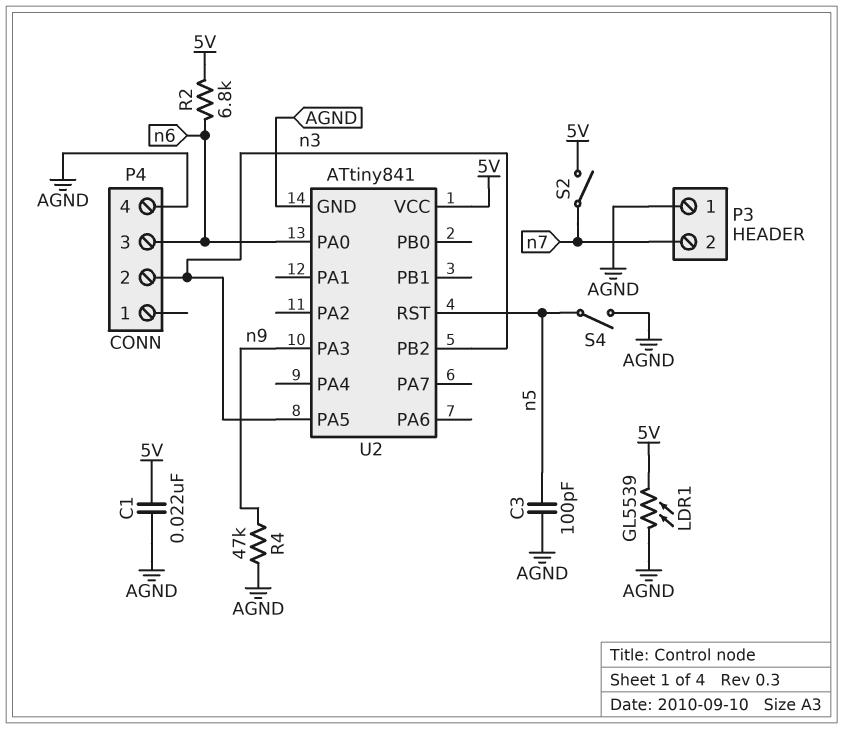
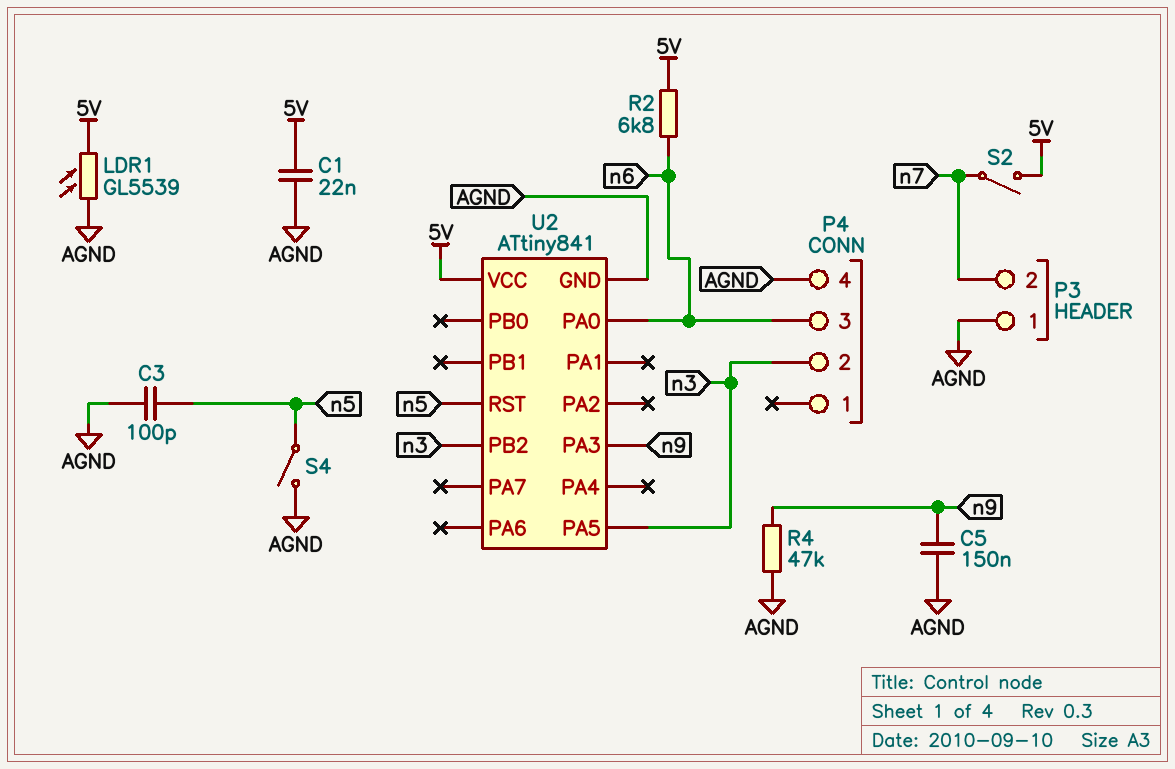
C5: none -> 150nF (AGND, n9)

